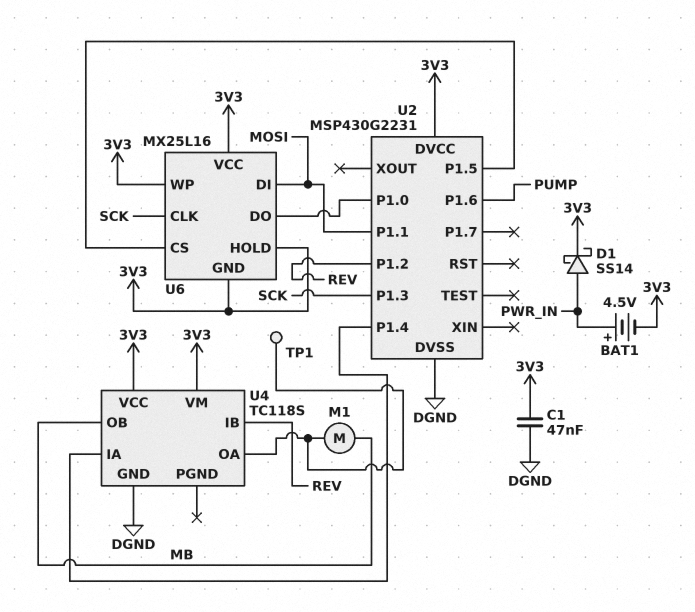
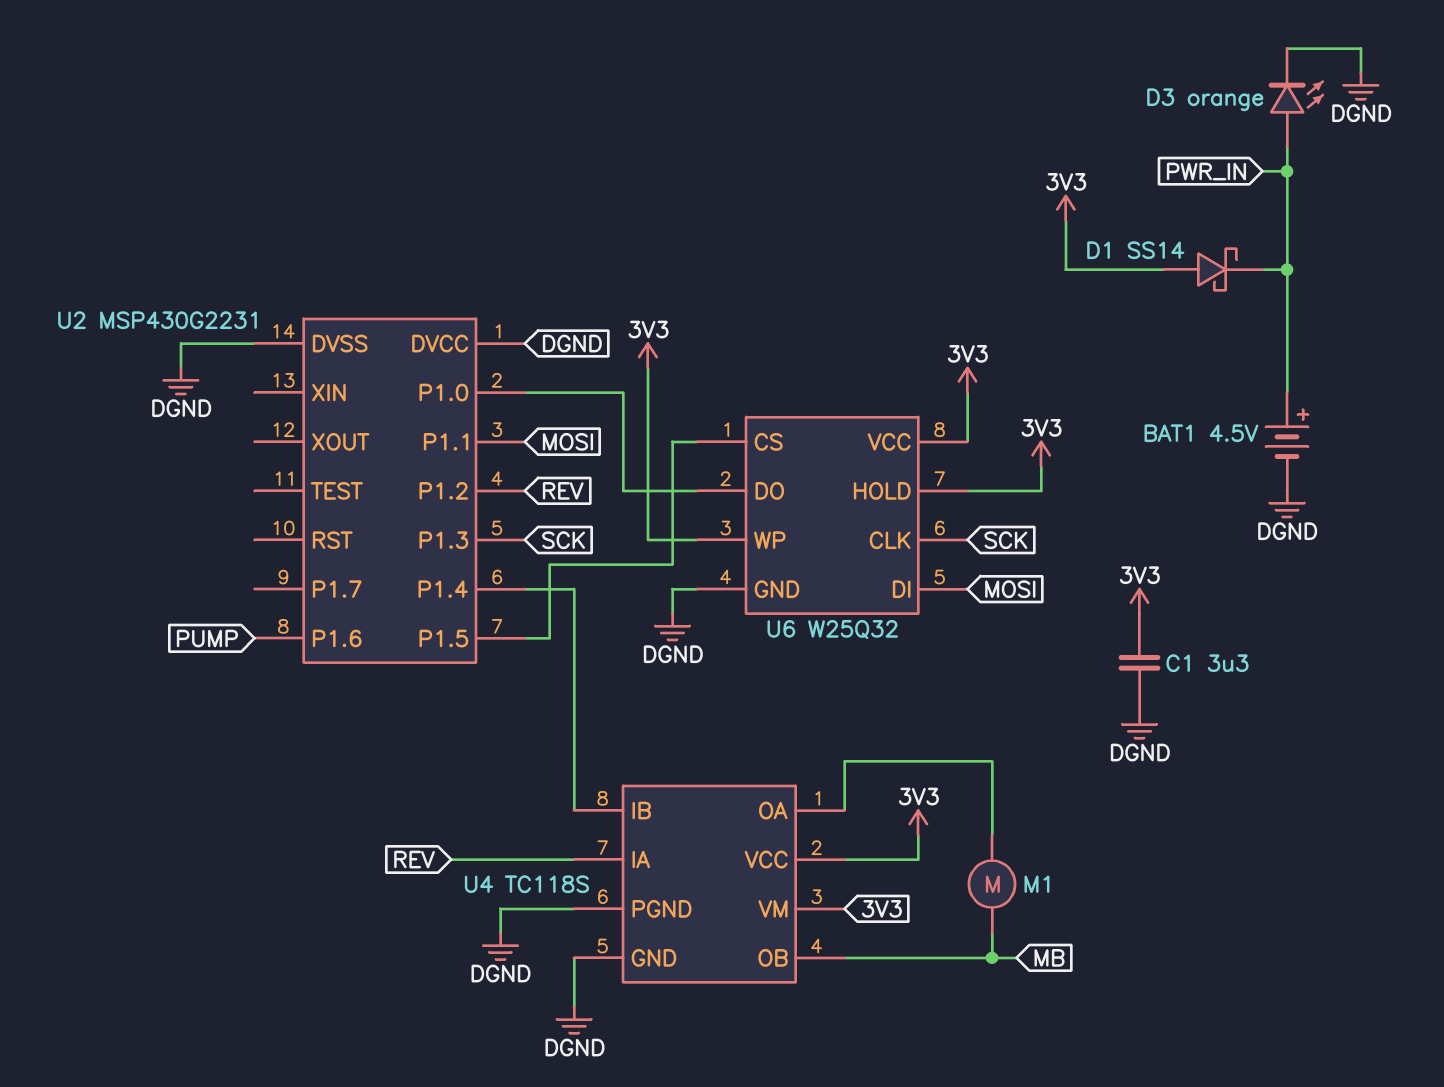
BAT1: 4.5V (plus PWR_IN, minus 3V3) -> 4.5V (plus PWR_IN, minus DGND)
C1: 47nF (3V3, DGND) -> 3.3uF (3V3, DGND)
D1: schottky SS14 (A PWR_IN, K 3V3) -> schottky SS14 (A 3V3, K PWR_IN)
D3: none -> LED orange (A PWR_IN, K DGND)
TP1: test point (U4/OA) -> none
U2 pin DVCC: 3V3 -> DGND
U4 pin IA: U2/P1.4 -> REV
U4 pin IB: REV -> U2/P1.4
U4 pin PGND: none -> DGND
U6: MX25L16 -> W25Q32
U6 pin GND: 3V3 -> DGND

